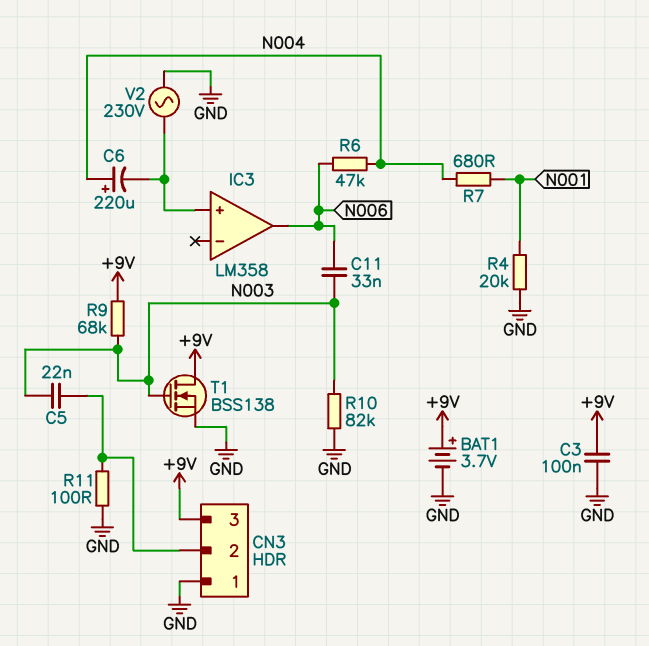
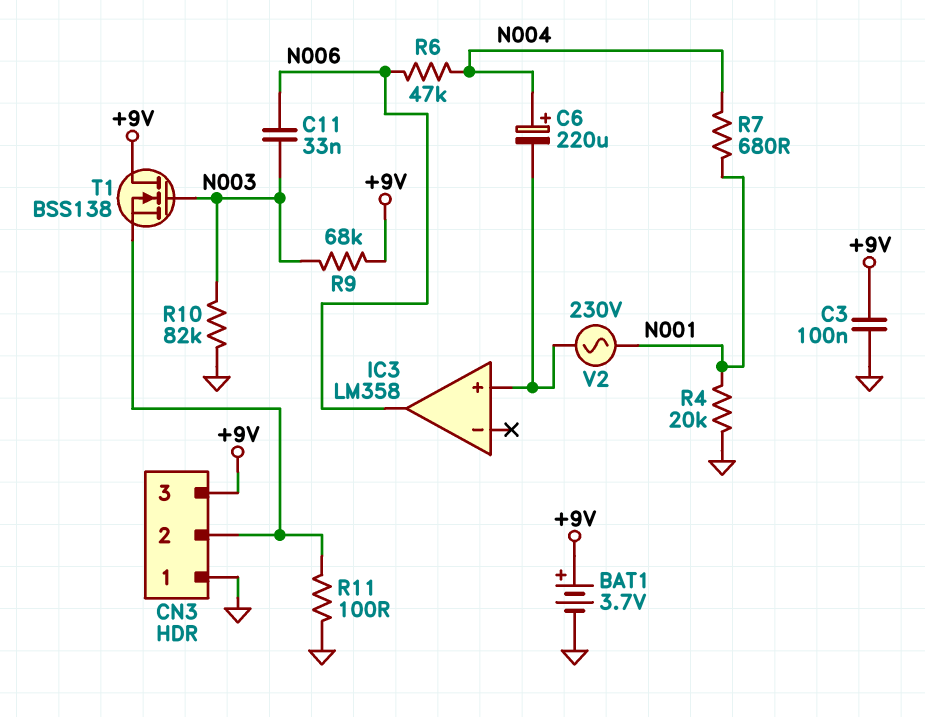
C5: 22nF (CN3/2, N003) -> none
T1: NMOS BSS138 (G N003, D +9V, S GND) -> NMOS BSS138 (G N003, D +9V, S CN3/2)
V2: AC 230V (GND, IC3/in+) -> AC 230V (IC3/in+, N001)

